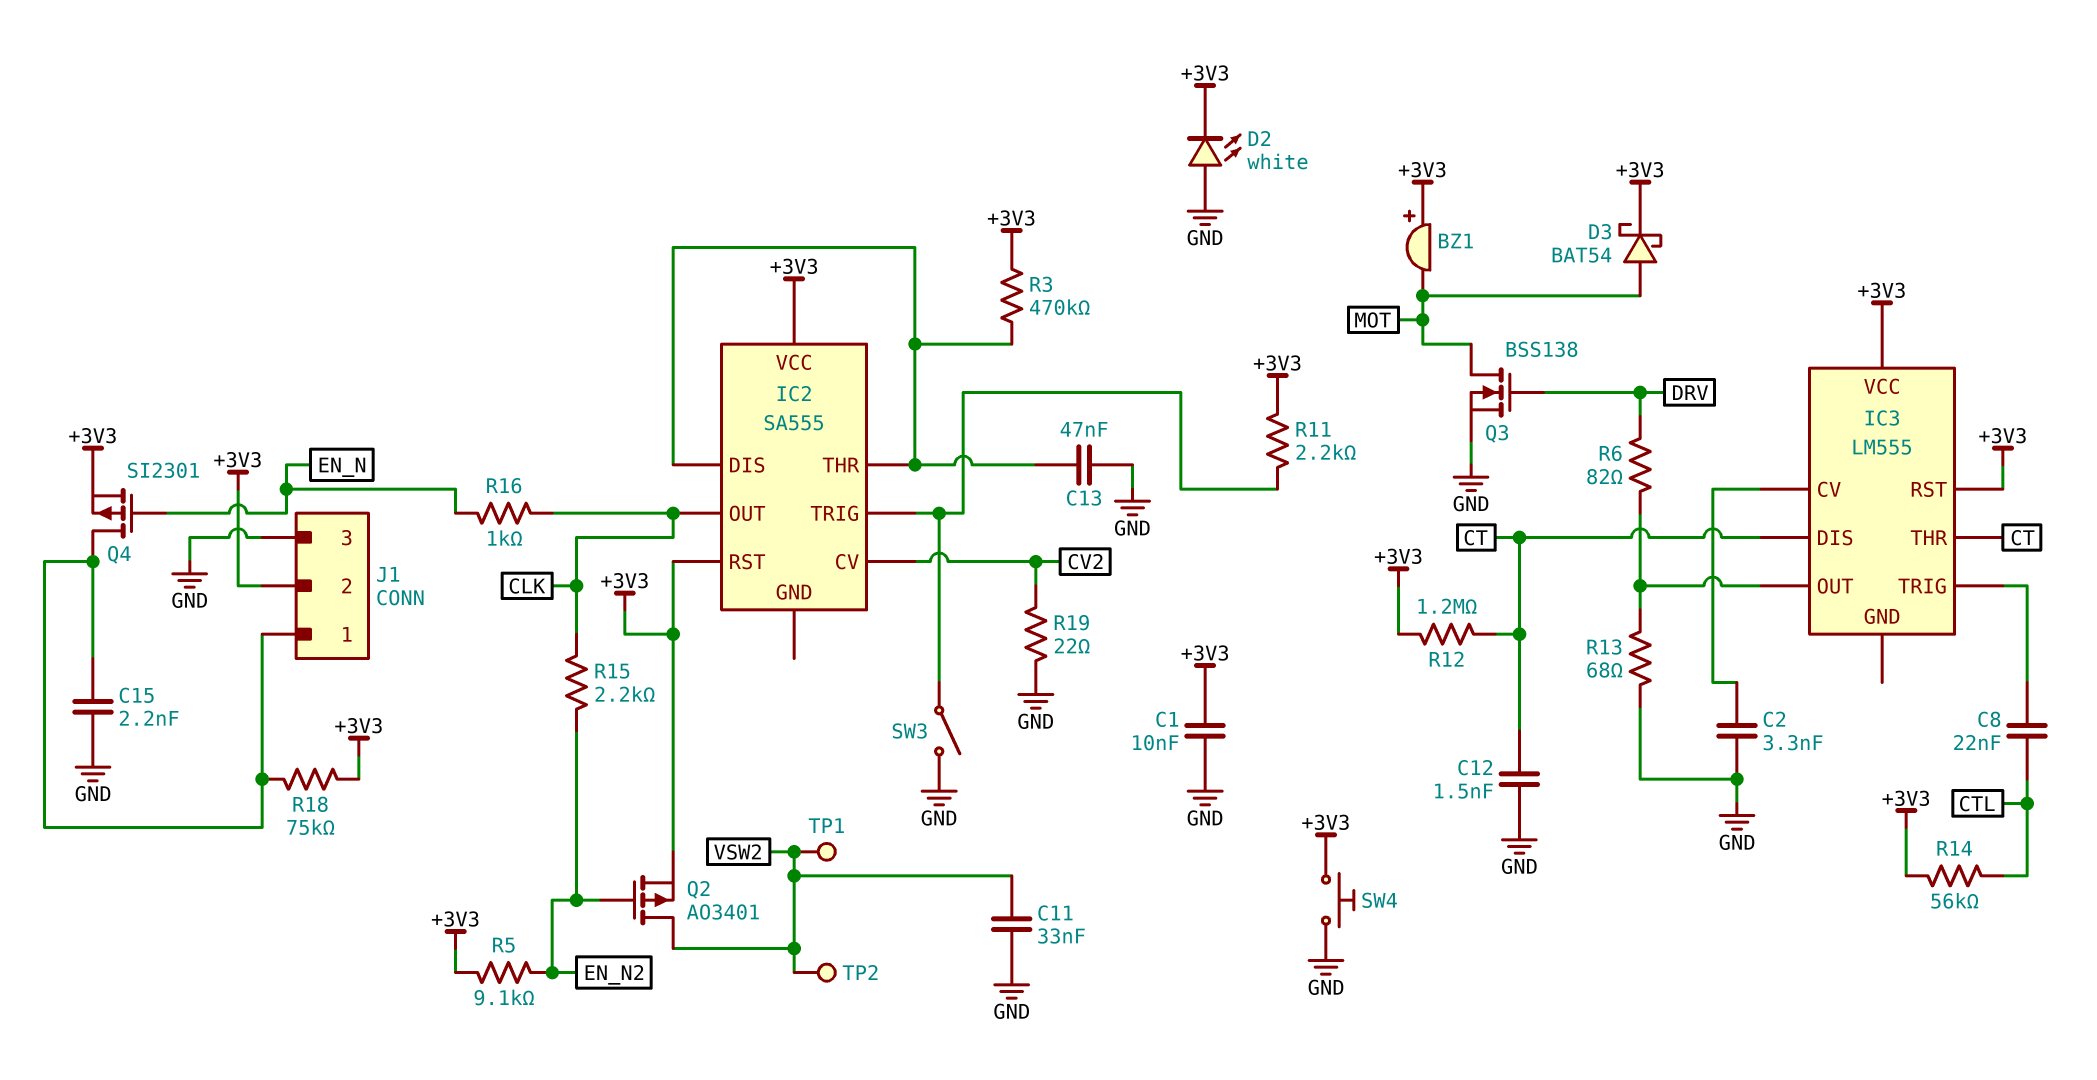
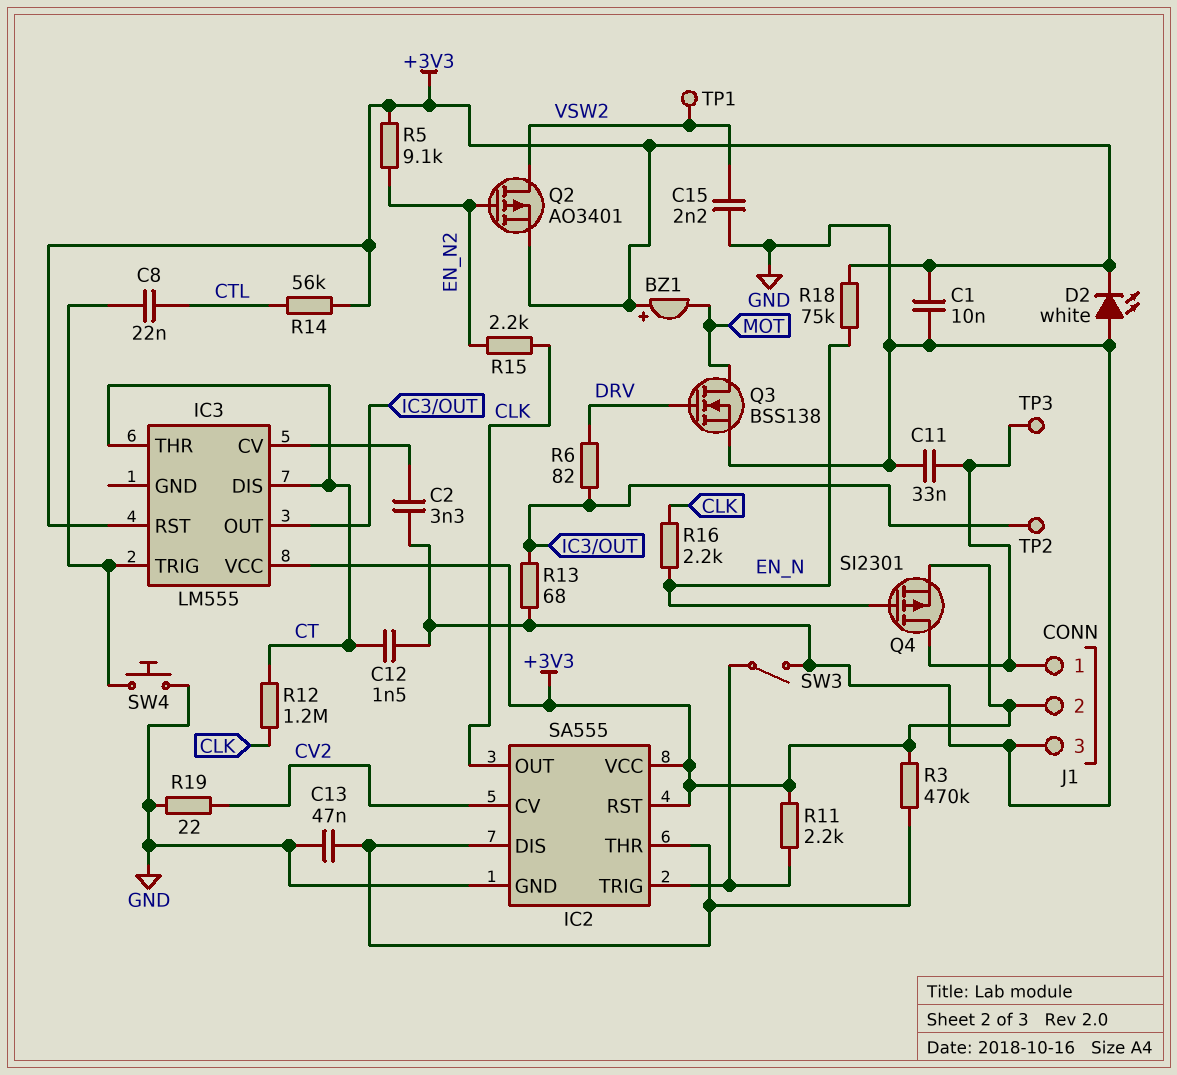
C11: 33nF (GND, VSW2) -> 33nF (GND, J1/1)
C15: 2.2nF (GND, J1/1) -> 2.2nF (GND, VSW2)
D3: schottky BAT54 (A MOT, K +3V3) -> none
IC2 pin GND: none -> GND
R12: 1.2M (+3V3, CT) -> 1.2M (CLK, CT)
R16: 1k (CLK, EN_N) -> 2.2k (CLK, EN_N)
R18: 75k (+3V3, J1/1) -> 75k (+3V3, EN_N)
SW4: button (+3V3, GND) -> button (GND, IC3/TRIG)
TP2: test point (VSW2) -> test point (IC3/OUT)
TP3: none -> test point (J1/1)

